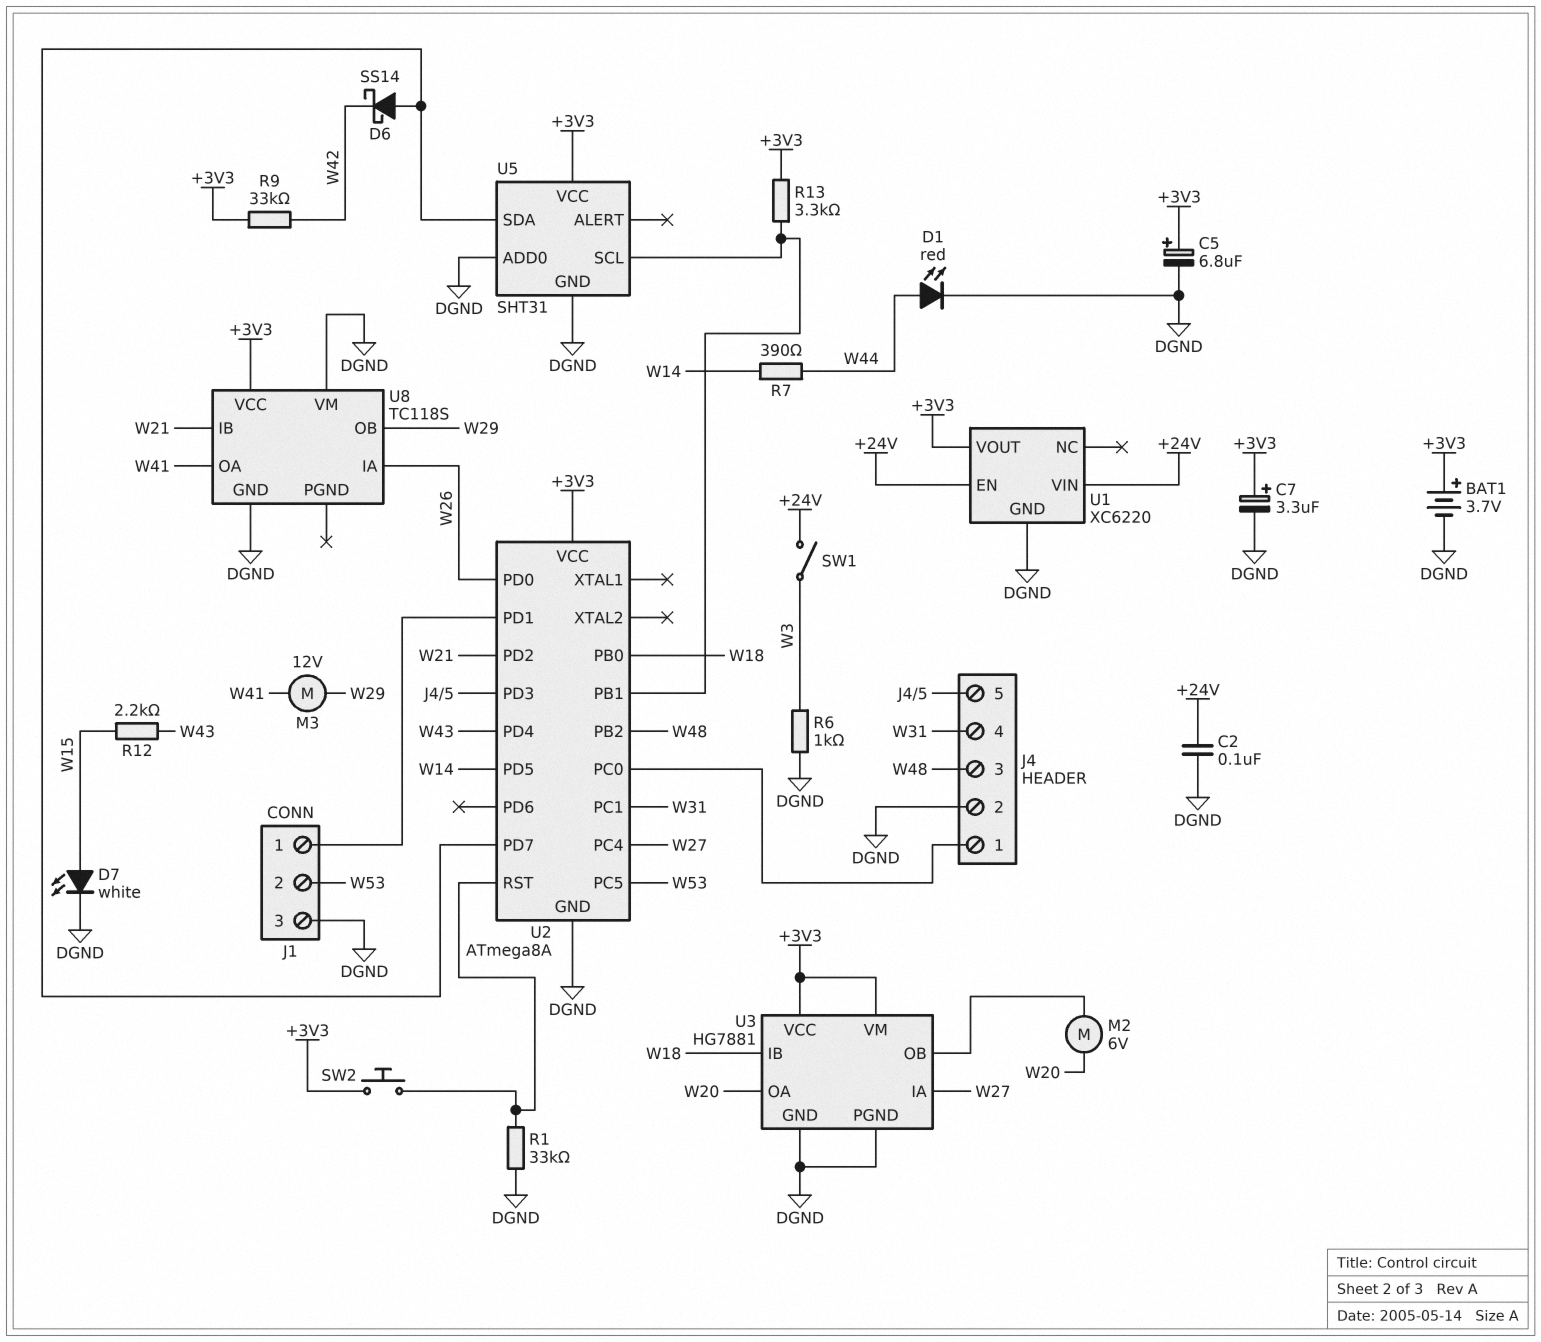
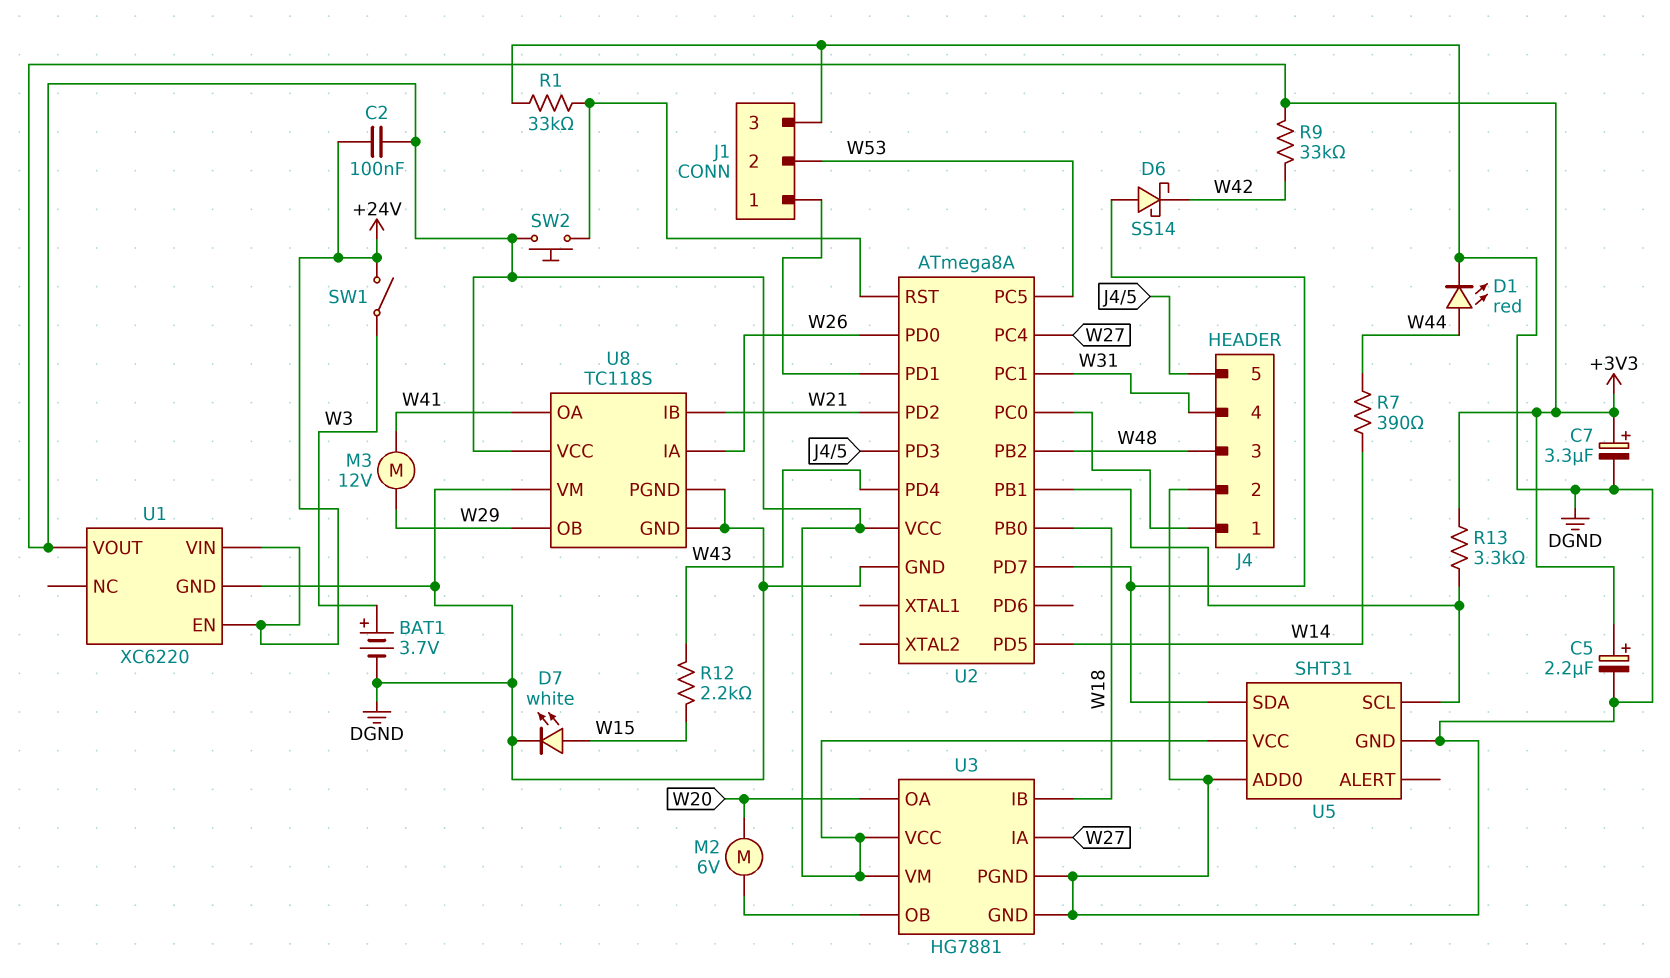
BAT1: 3.7V (plus +3V3, minus DGND) -> 3.7V (plus W3, minus DGND)
C2: 100nF (+24V, DGND) -> 100nF (+3V3, +24V)
C5: 6.8uF (plus +3V3, minus DGND) -> 2.2uF (plus +3V3, minus DGND)
R6: 1k (DGND, W3) -> none
U8 pin PGND: none -> DGND

